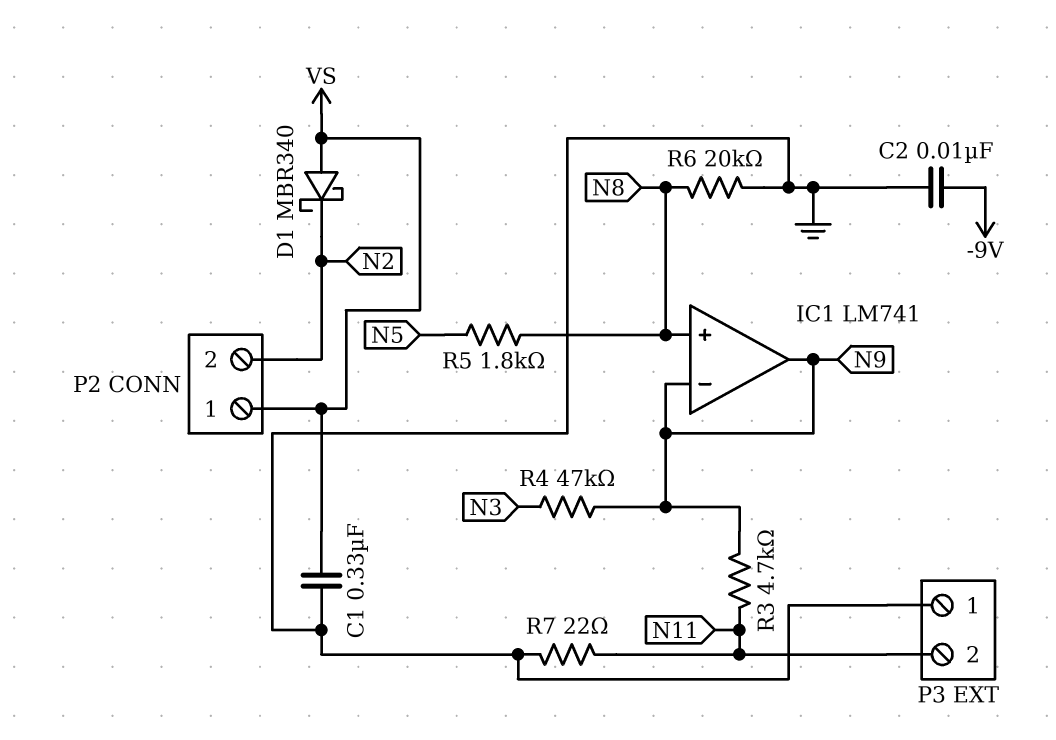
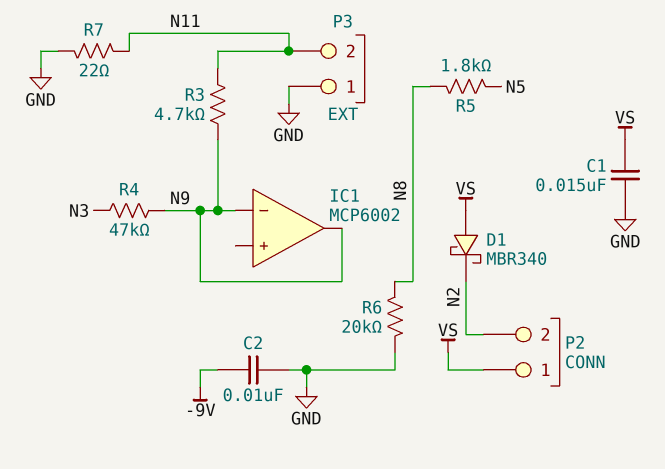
C1: 330nF (GND, VS) -> 15nF (GND, VS)
IC1: LM741 -> MCP6002
IC1 pin in+: N8 -> none

